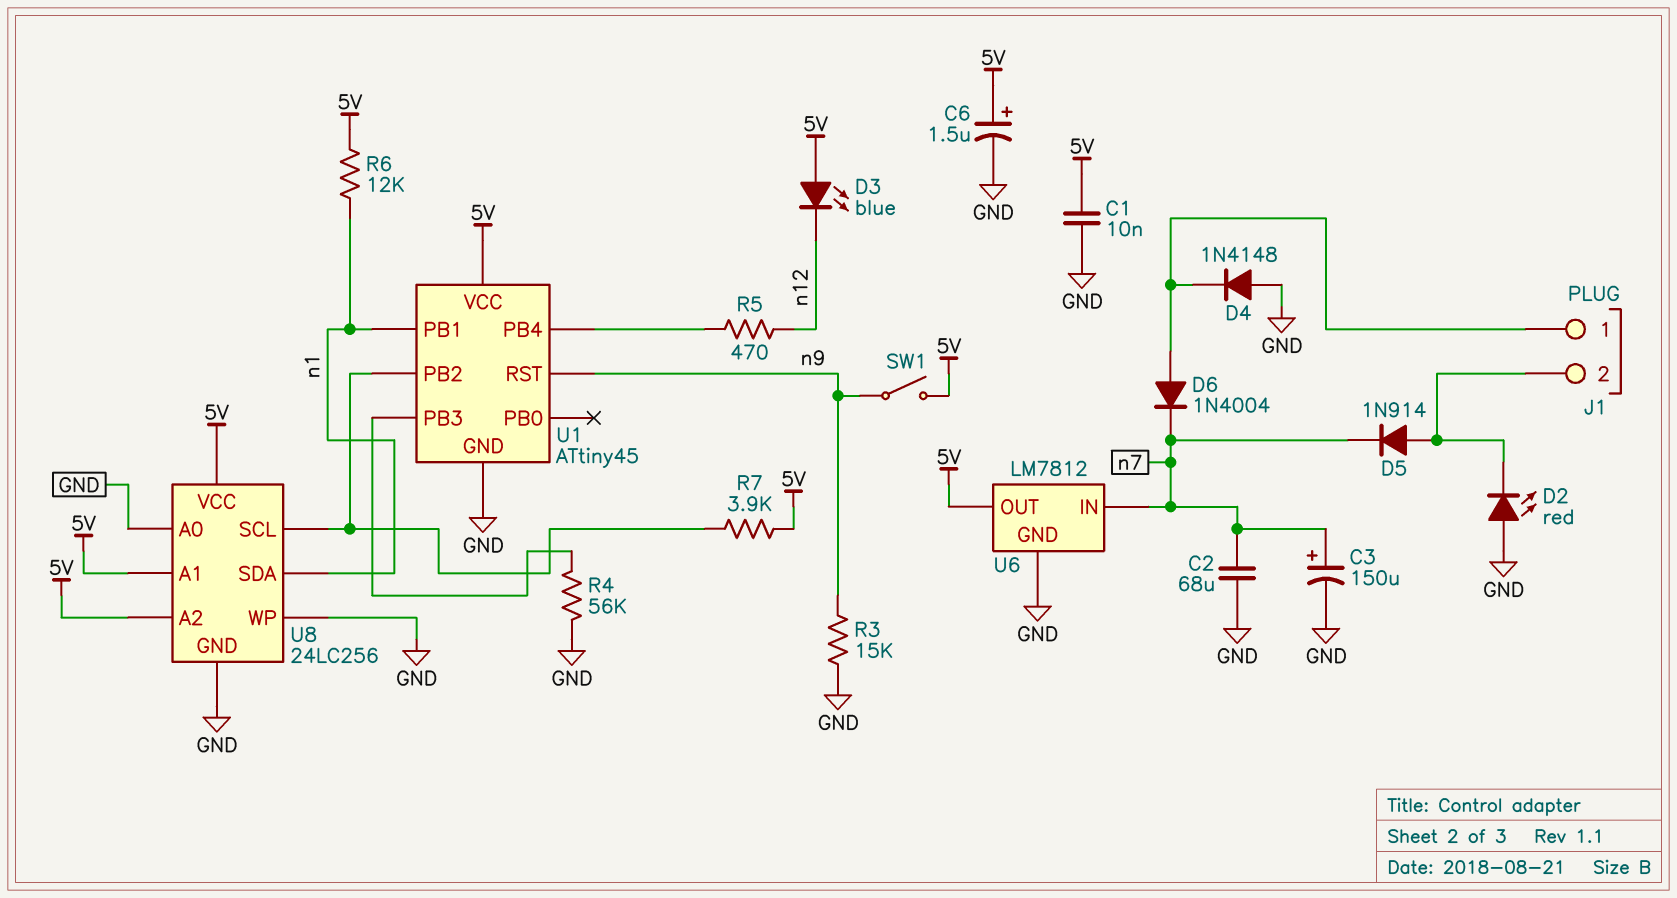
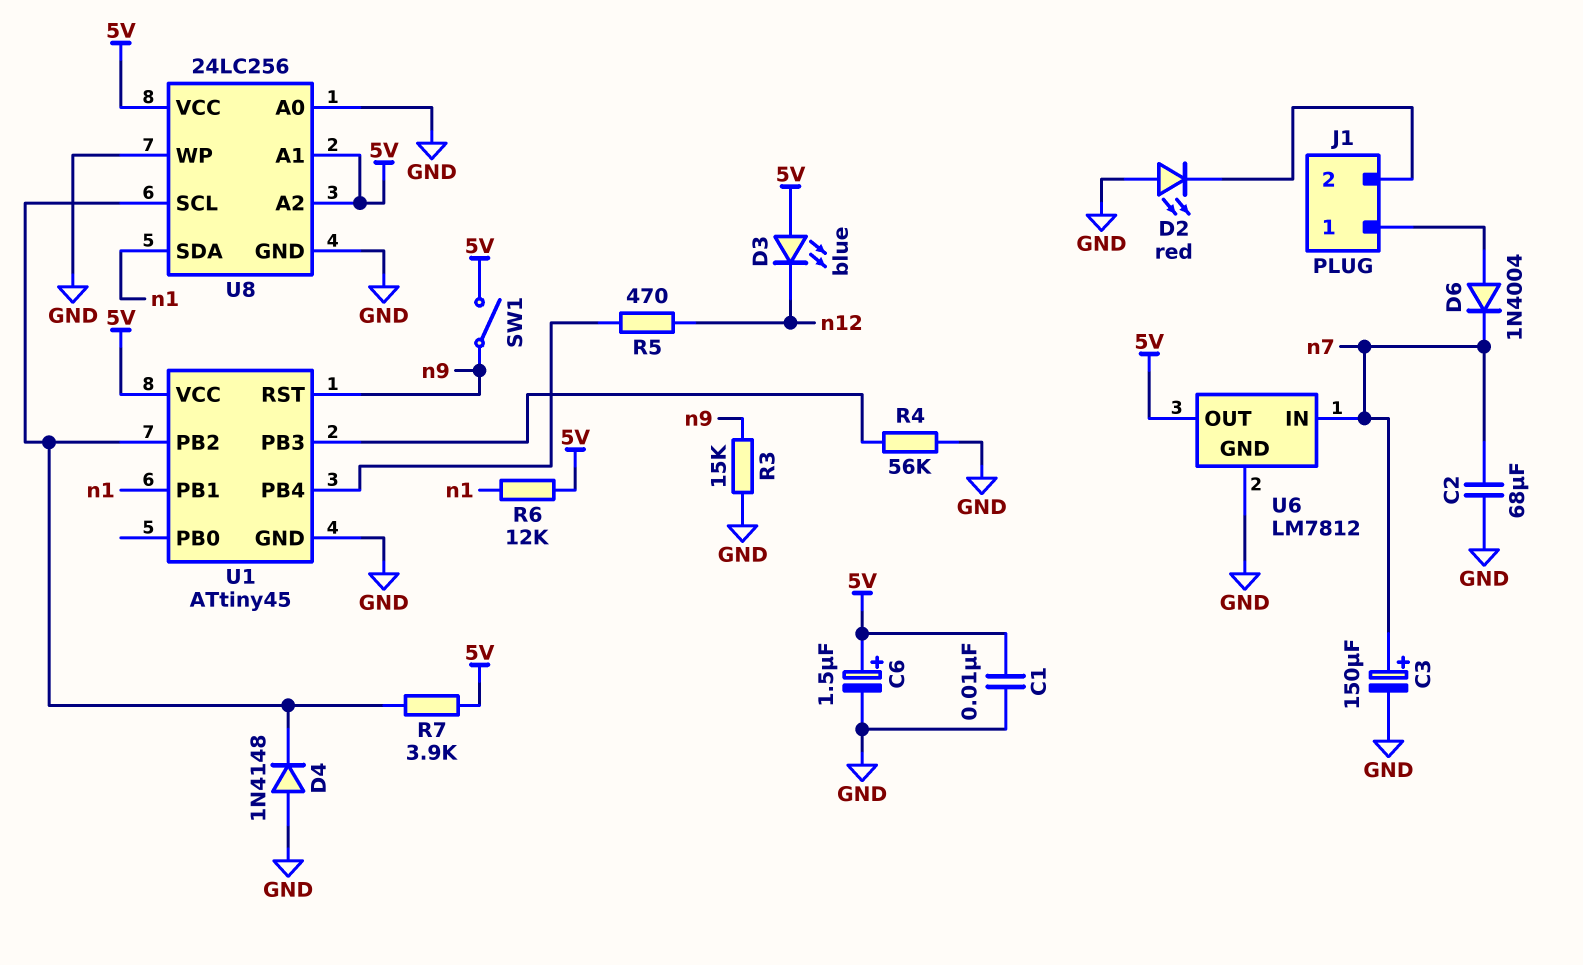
D4: diode 1N4148 (A GND, K J1/1) -> diode 1N4148 (A GND, K U1/PB2)
D5: diode 1N914 (A J1/2, K n7) -> none

